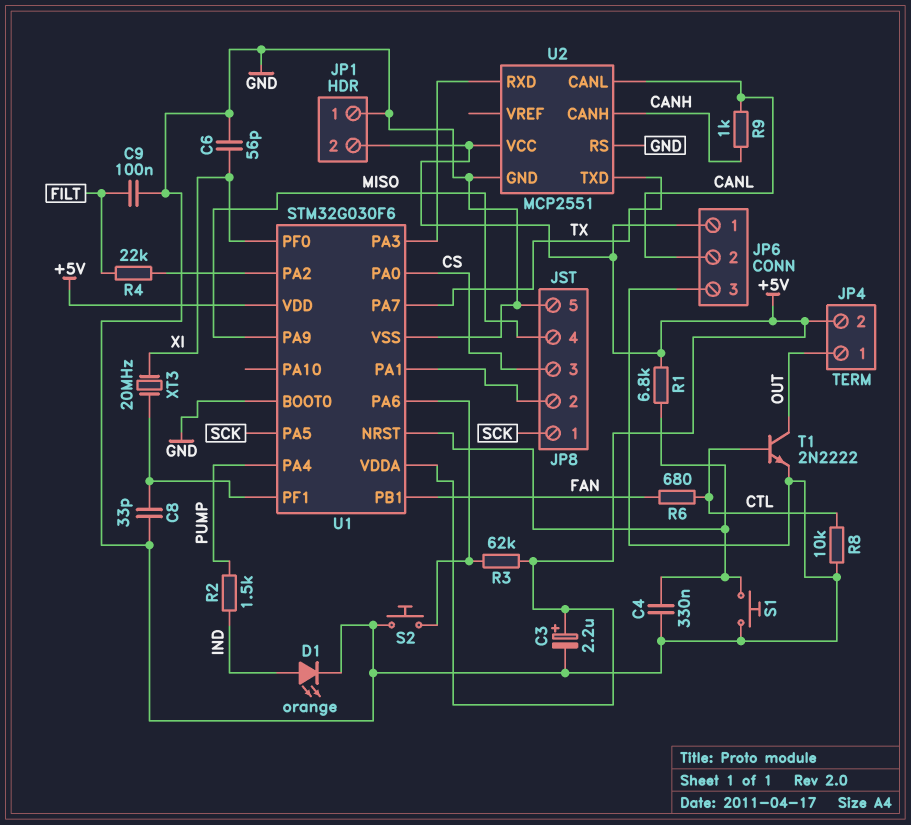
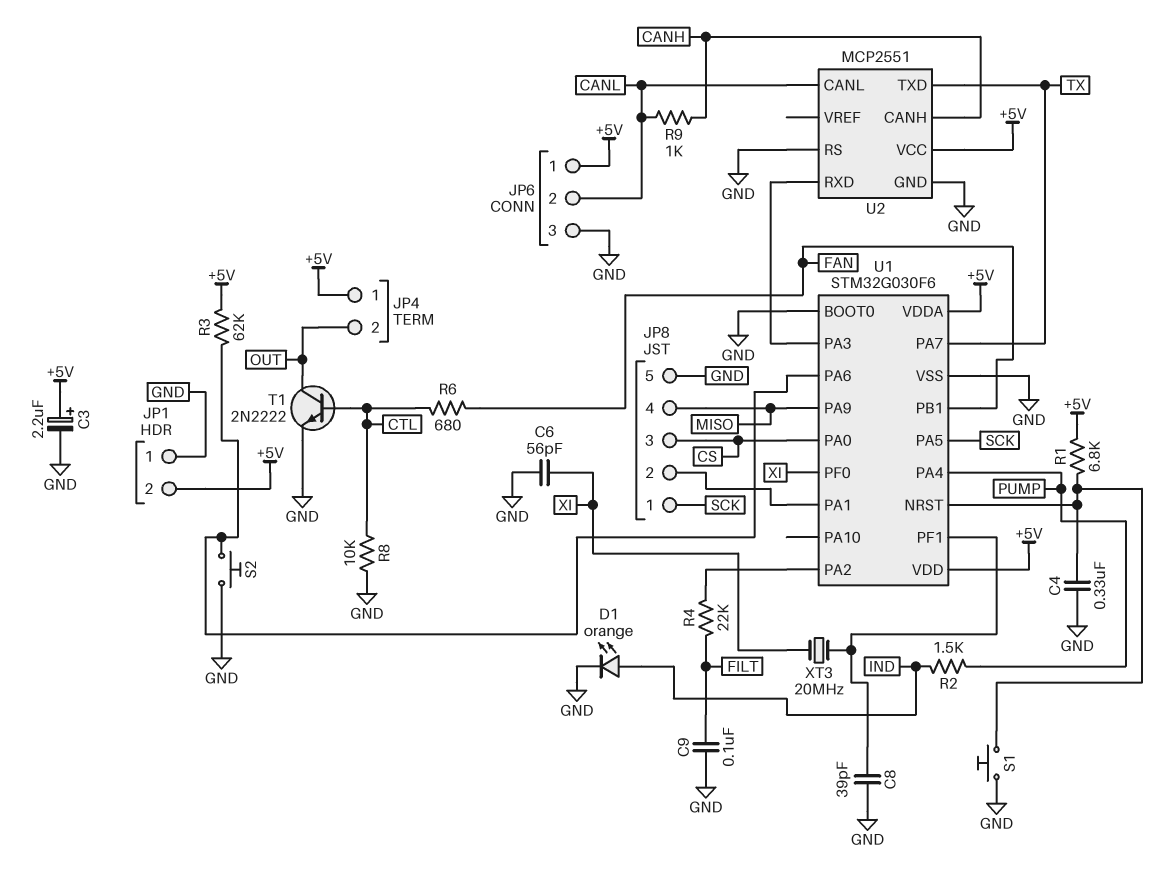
C8: 33pF (GND, U1/PF1) -> 39pF (GND, U1/PF1)
JP4 pin 1: OUT -> +5V
JP4 pin 2: +5V -> OUT

